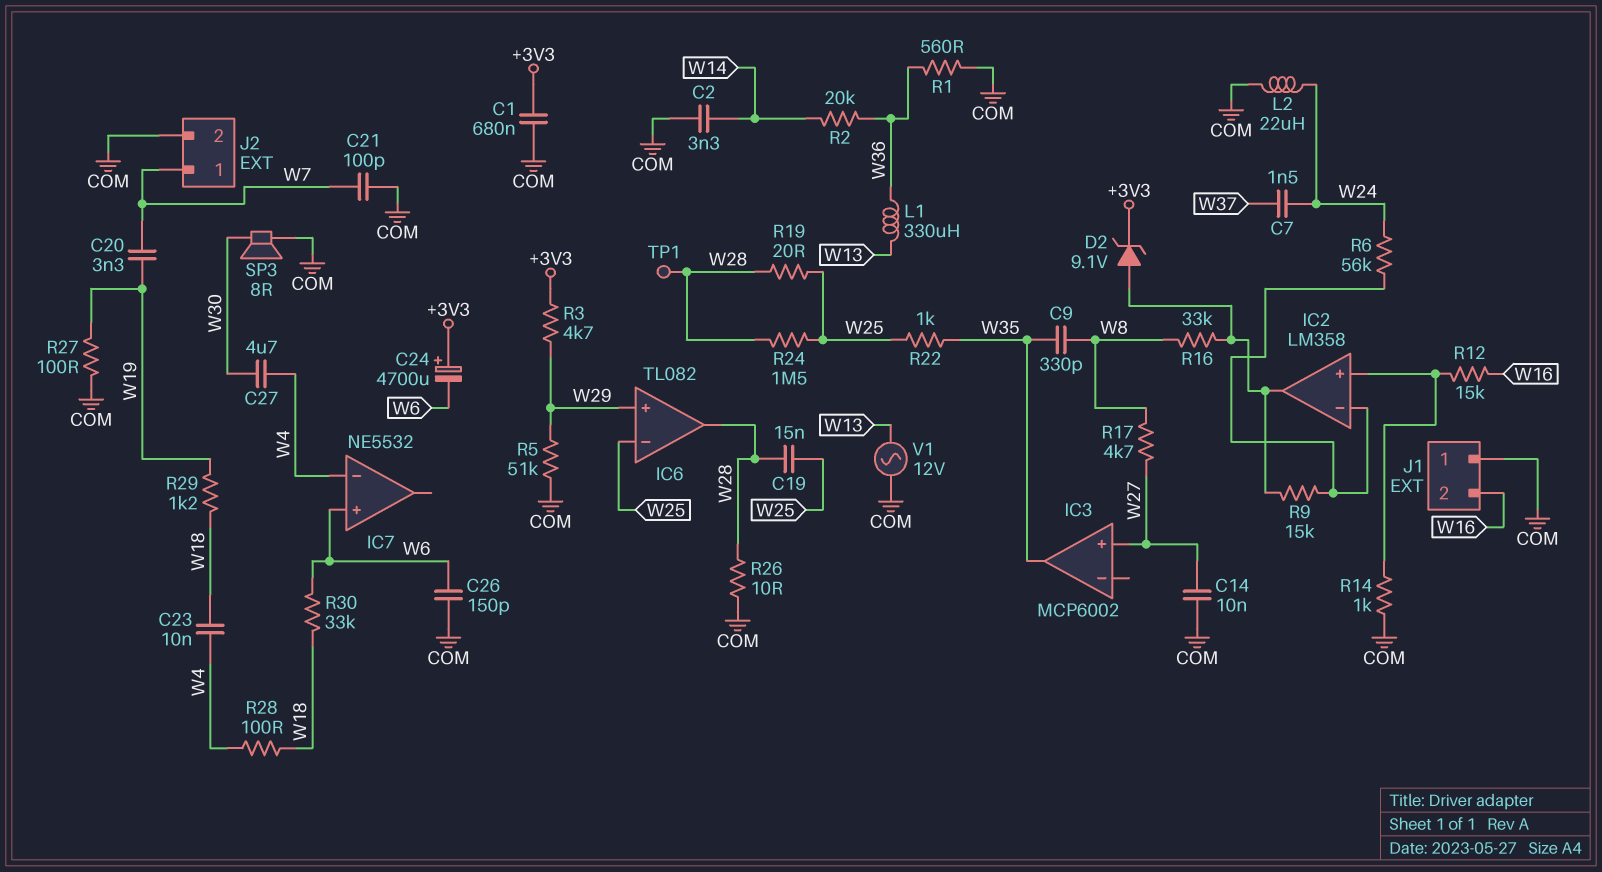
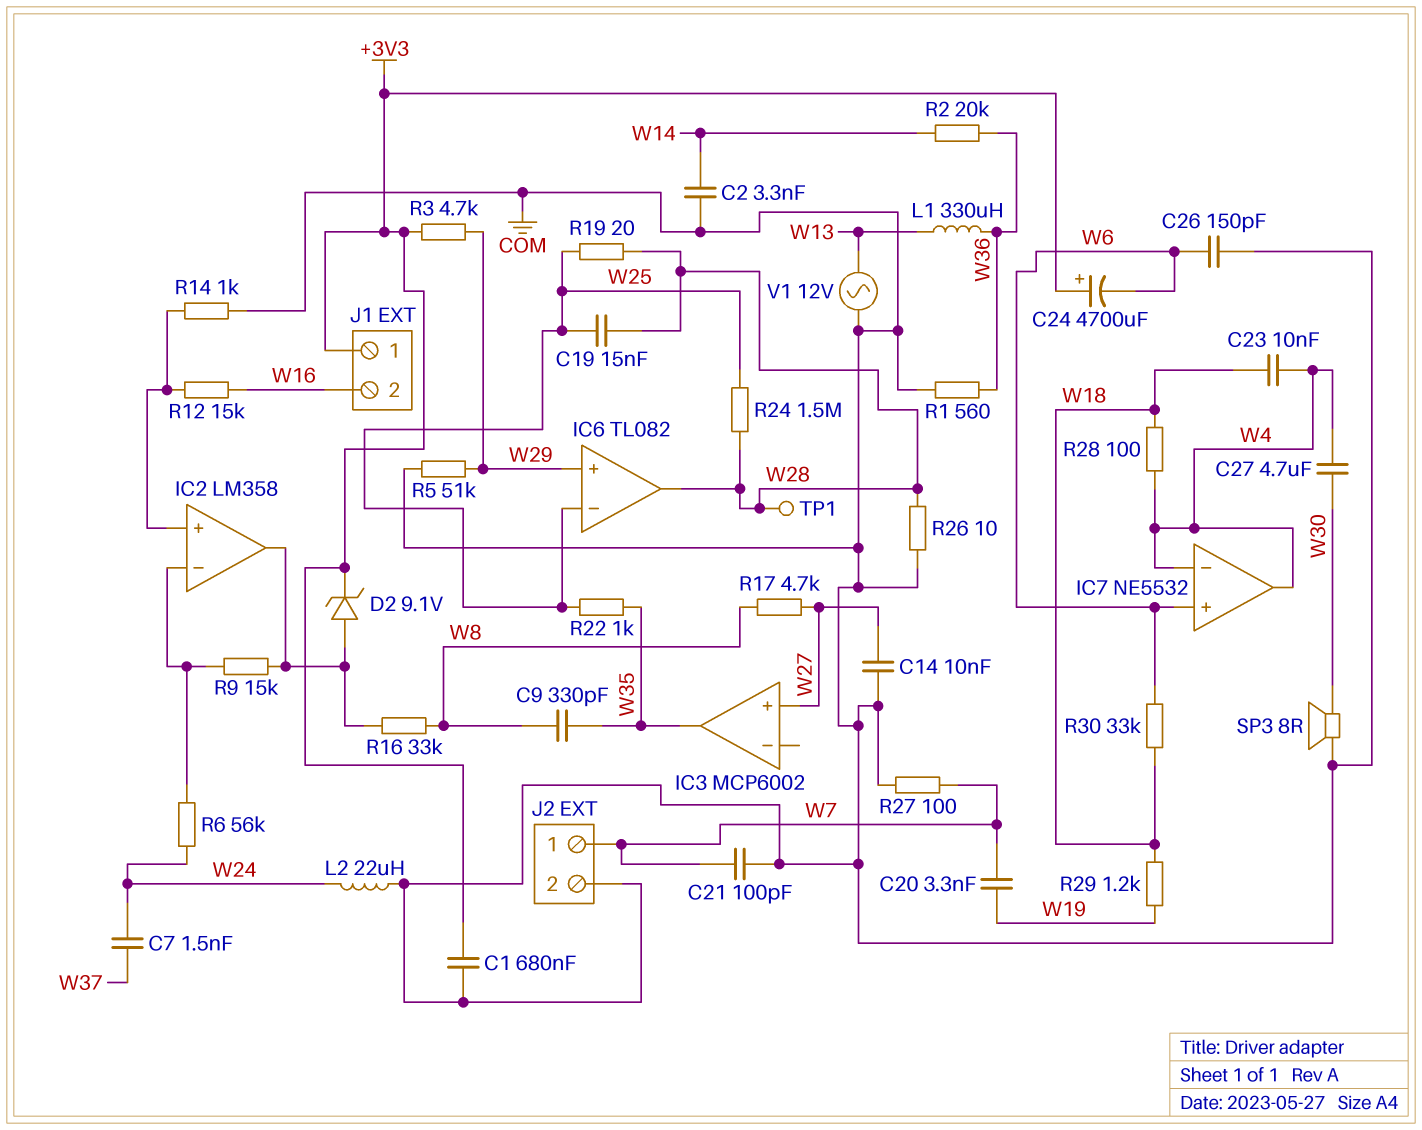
IC7 pin out: none -> W4
J1 pin 1: COM -> +3V3
R27: 100 (COM, W19) -> 100 (COM, W7)

